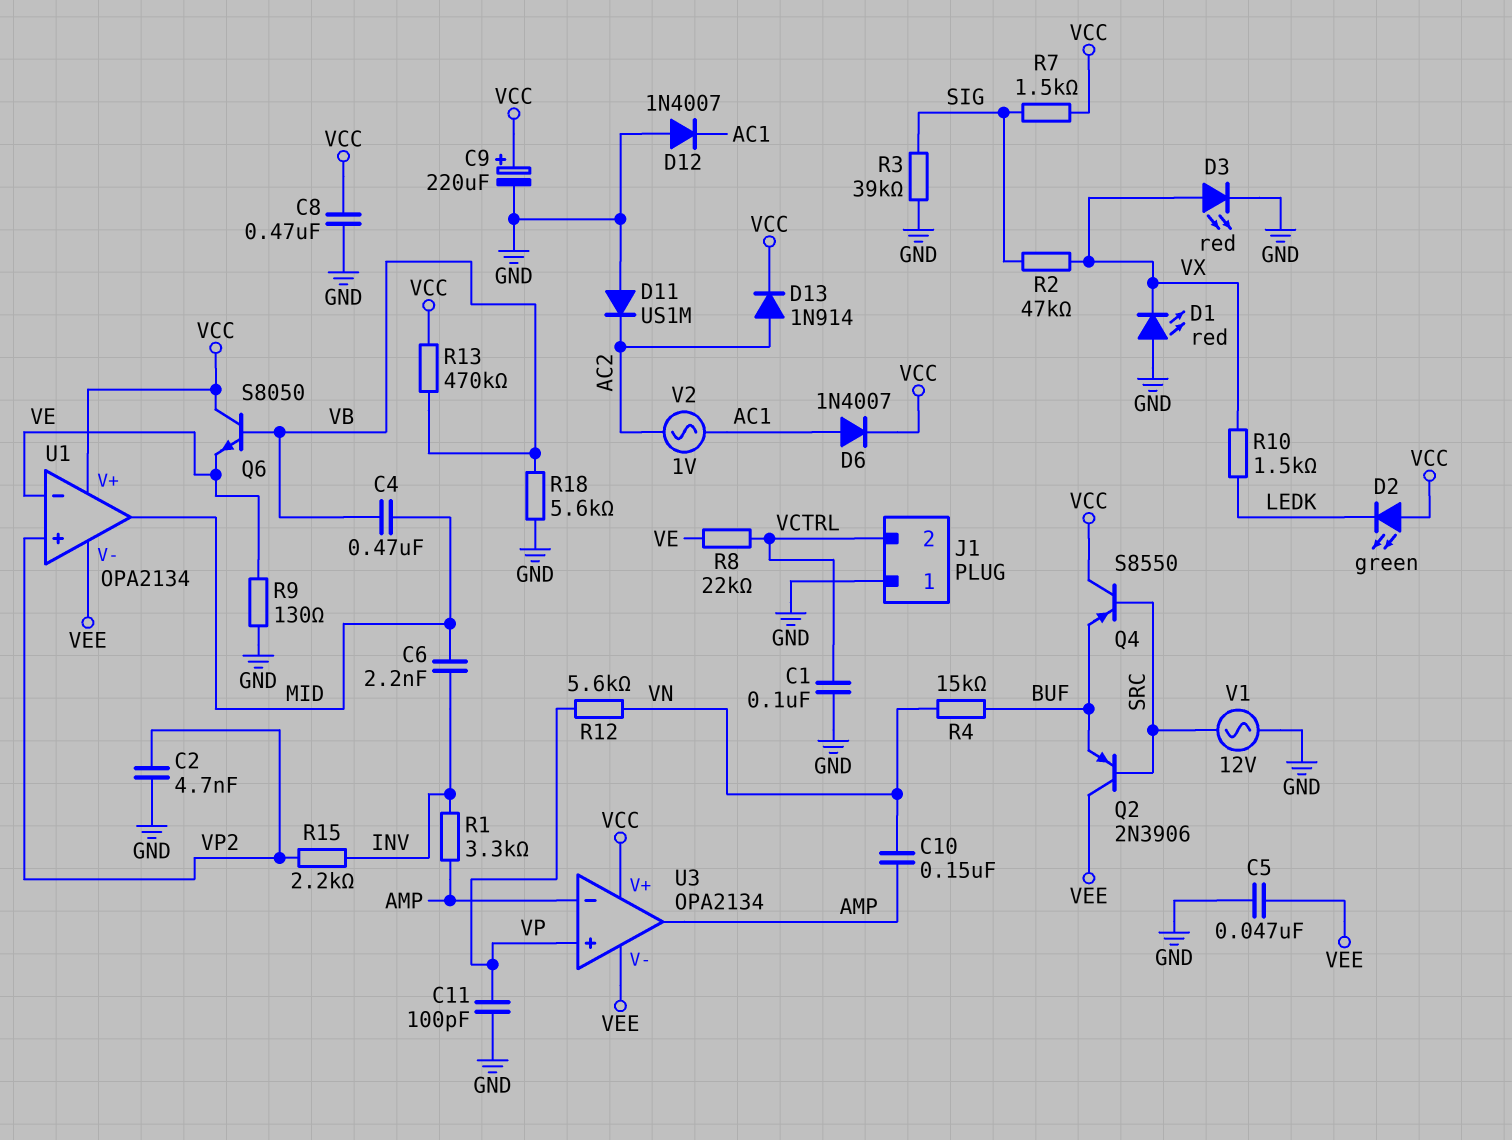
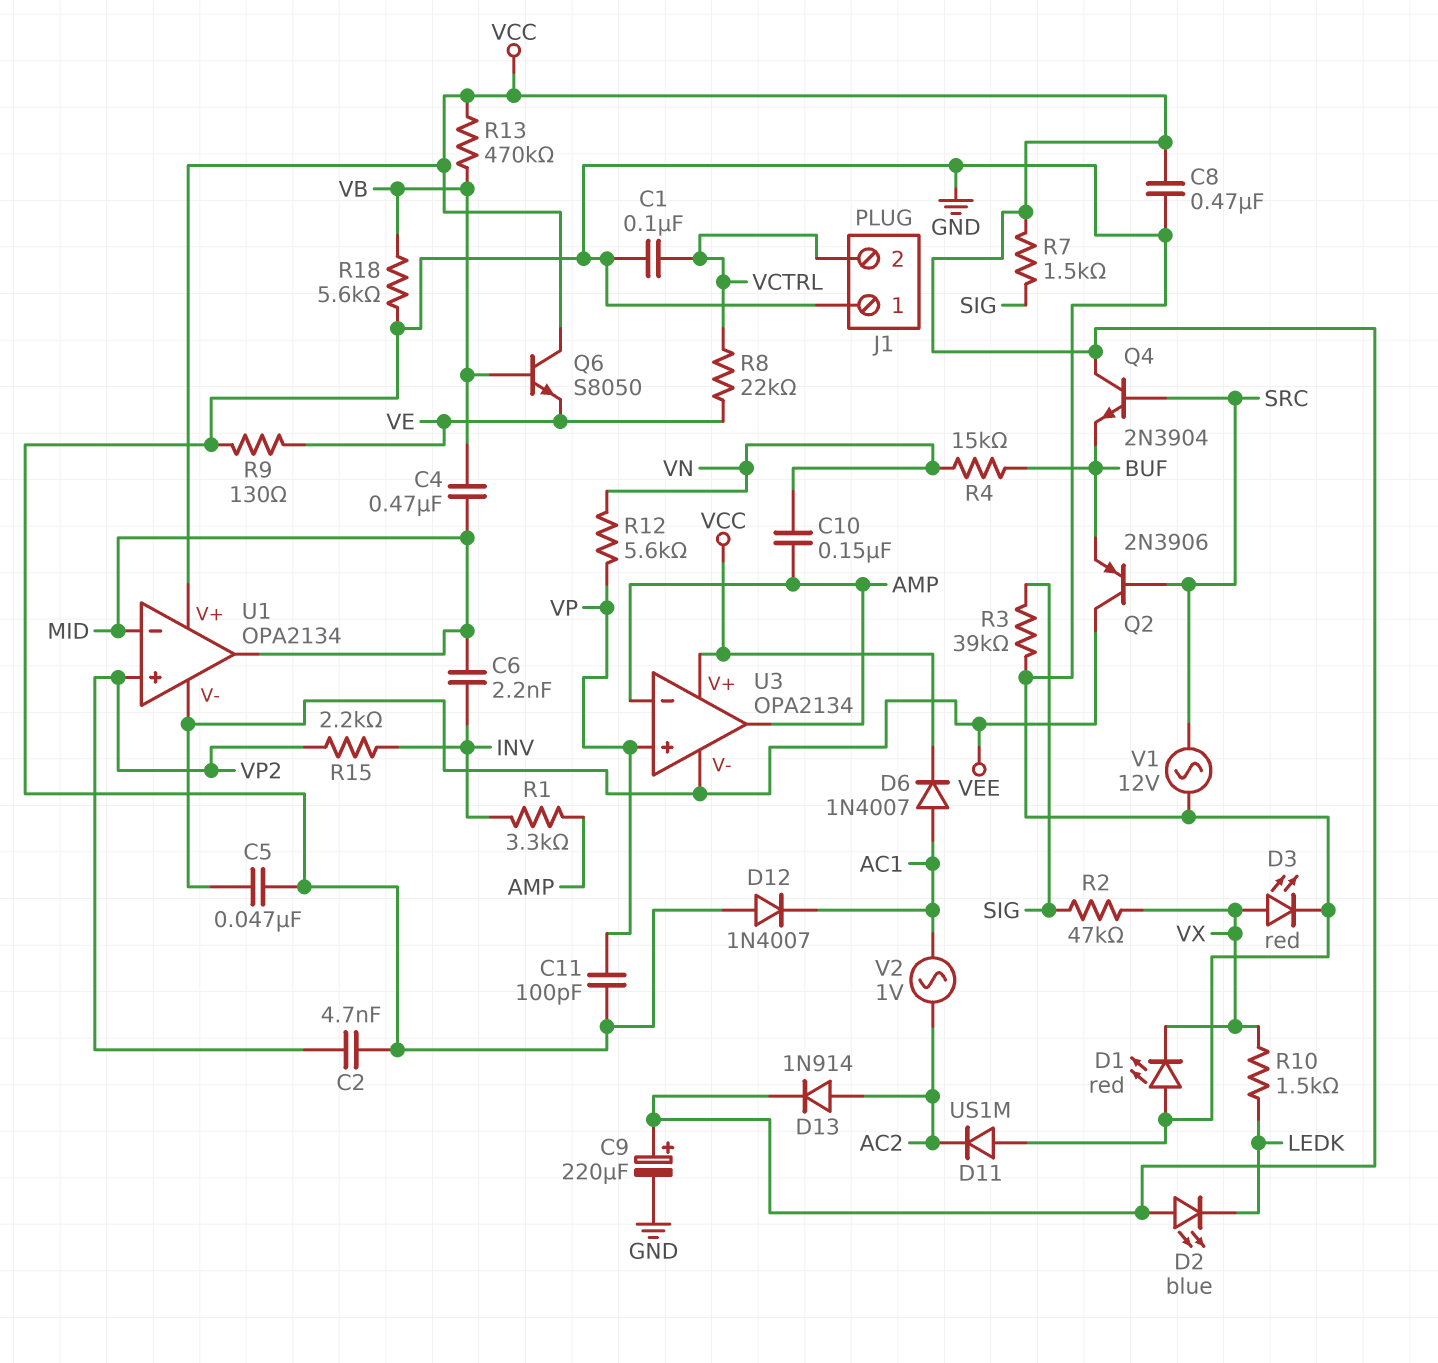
D2: LED green (A VCC, K LEDK) -> LED blue (A VCC, K LEDK)
Q4: PNP S8550 (B SRC, C VCC, E BUF) -> NPN 2N3904 (B SRC, C VCC, E BUF)
U1 pin in-: VE -> MID

